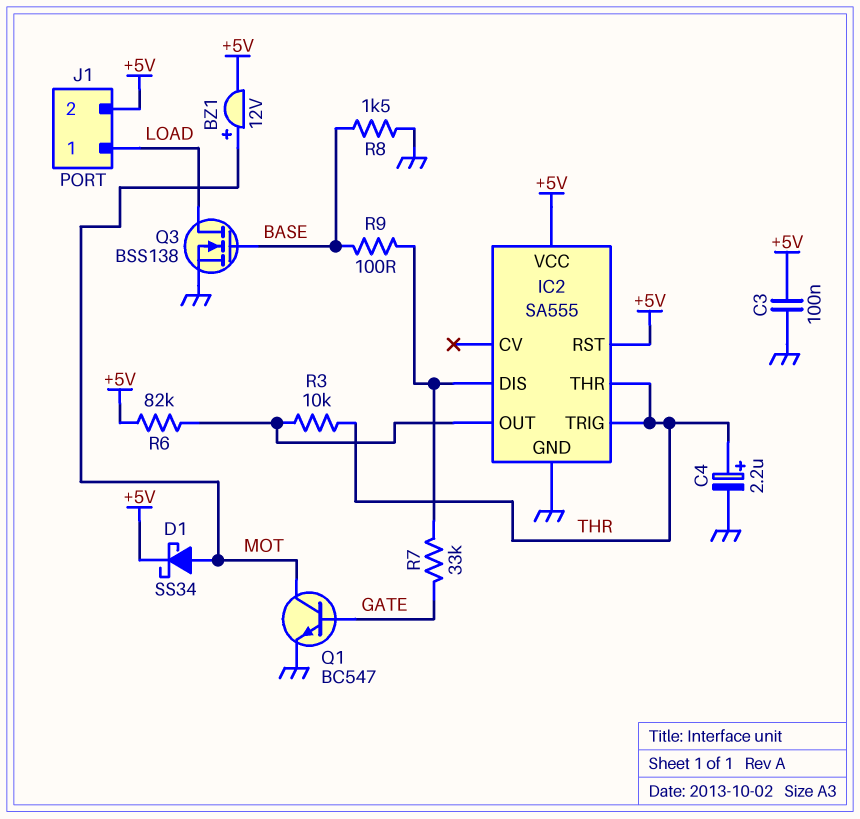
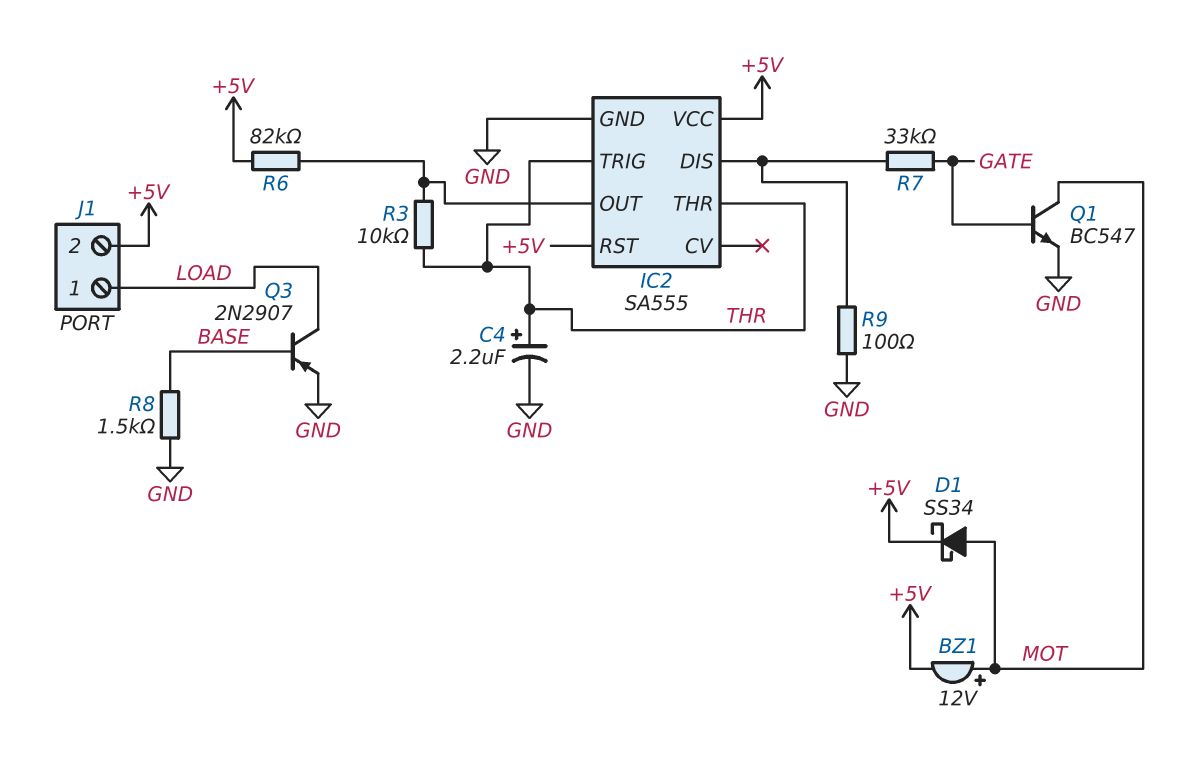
C3: 100nF (+5V, GND) -> none
Q3: NMOS BSS138 (G BASE, D LOAD, S GND) -> PNP 2N2907 (B BASE, C LOAD, E GND)
R9: 100 (BASE, IC2/DIS) -> 100 (GND, IC2/DIS)

